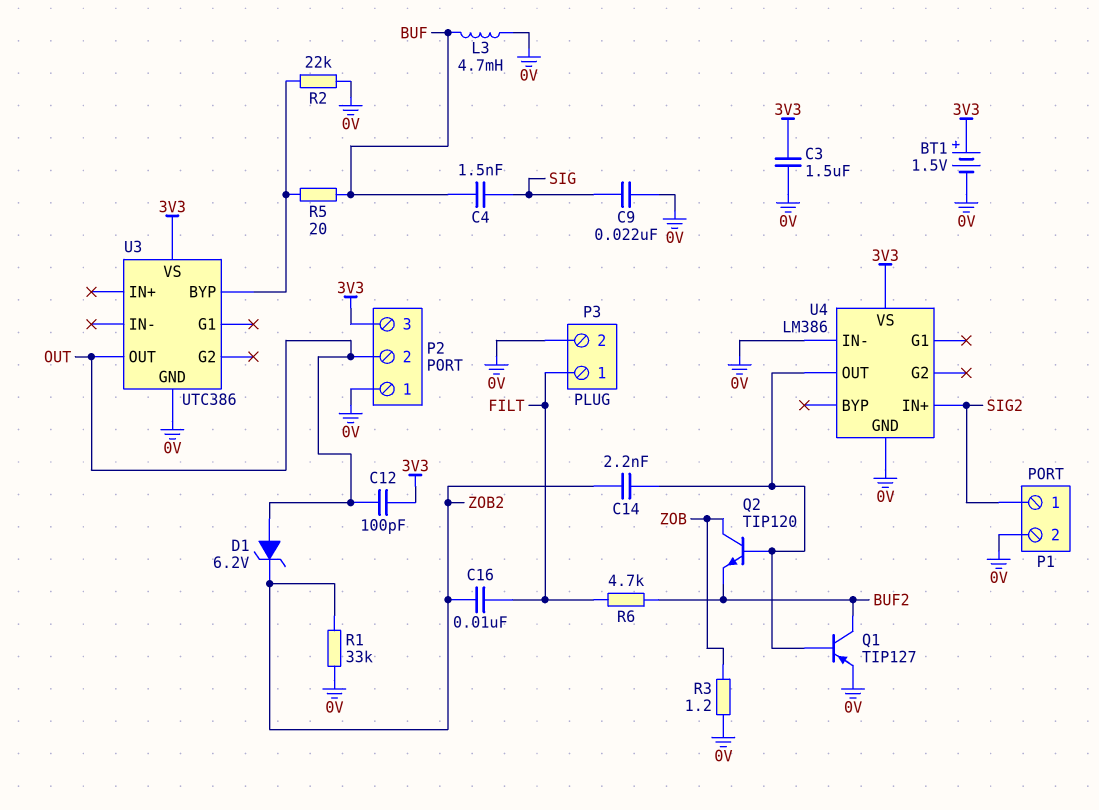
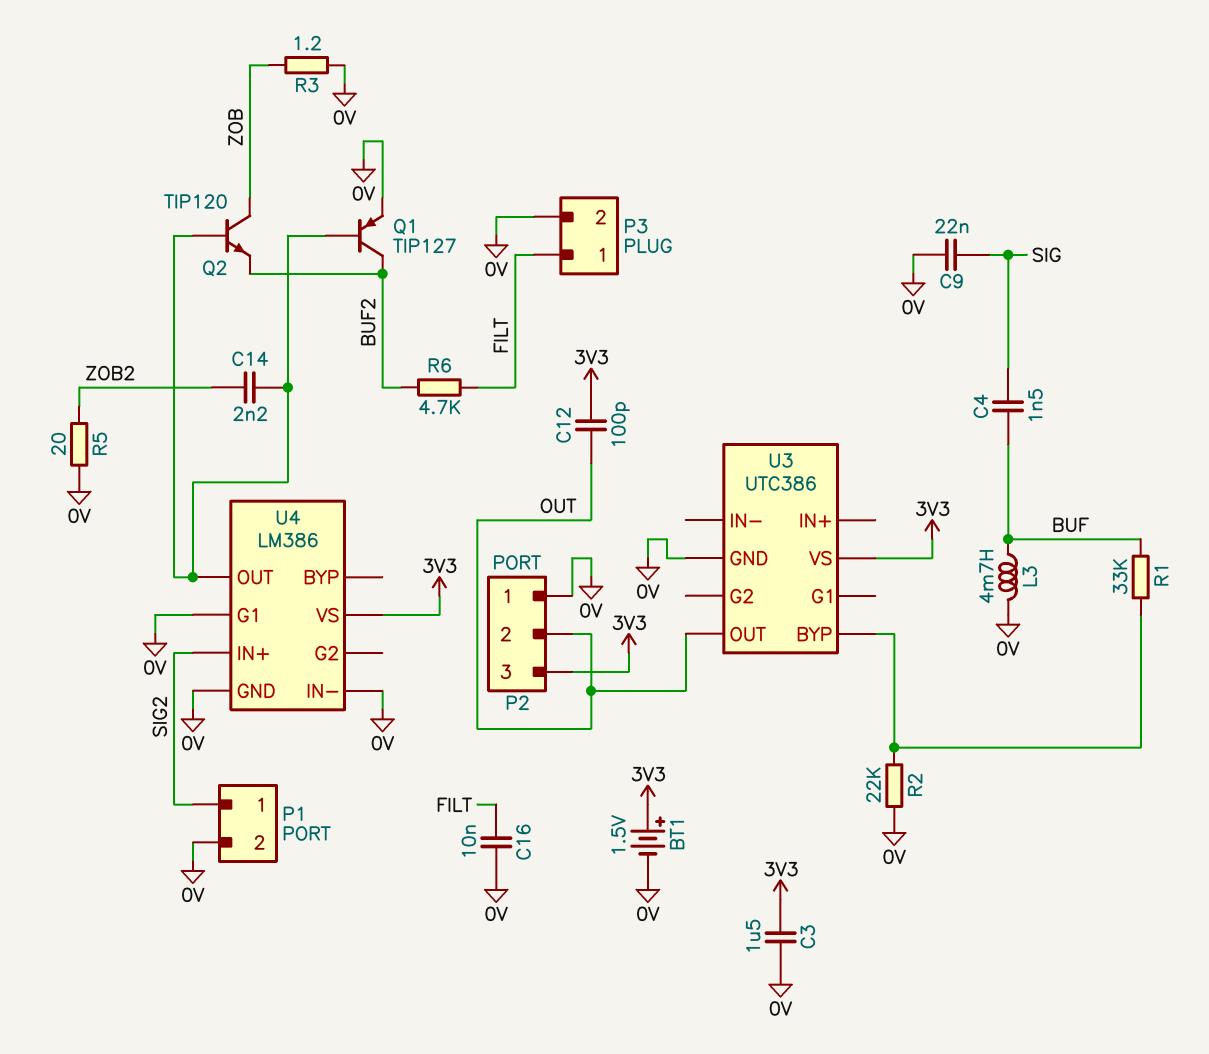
C16: 10nF (FILT, ZOB2) -> 10nF (0V, FILT)
D1: zener 6.2V (A OUT, K ZOB2) -> none
R1: 33k (0V, ZOB2) -> 33k (BUF, U3/BYP)
R5: 20 (BUF, U3/BYP) -> 20 (0V, ZOB2)
U4 pin G1: none -> 0V

